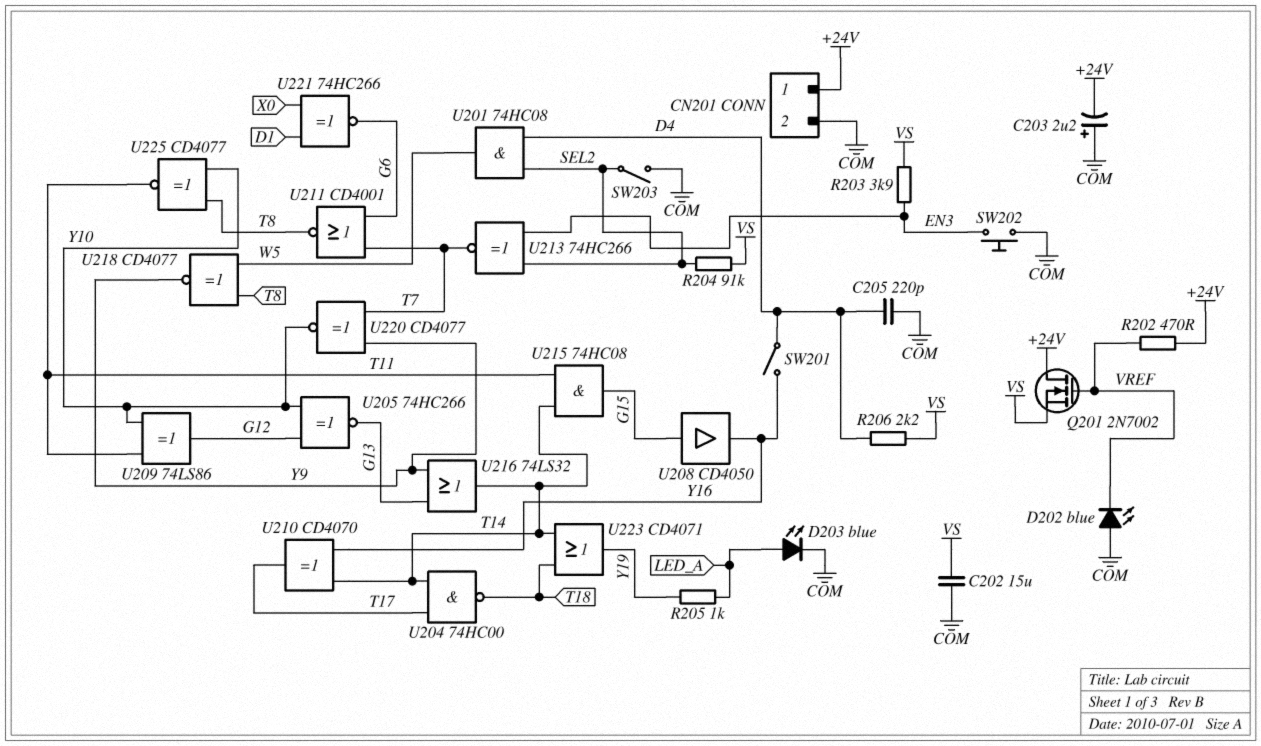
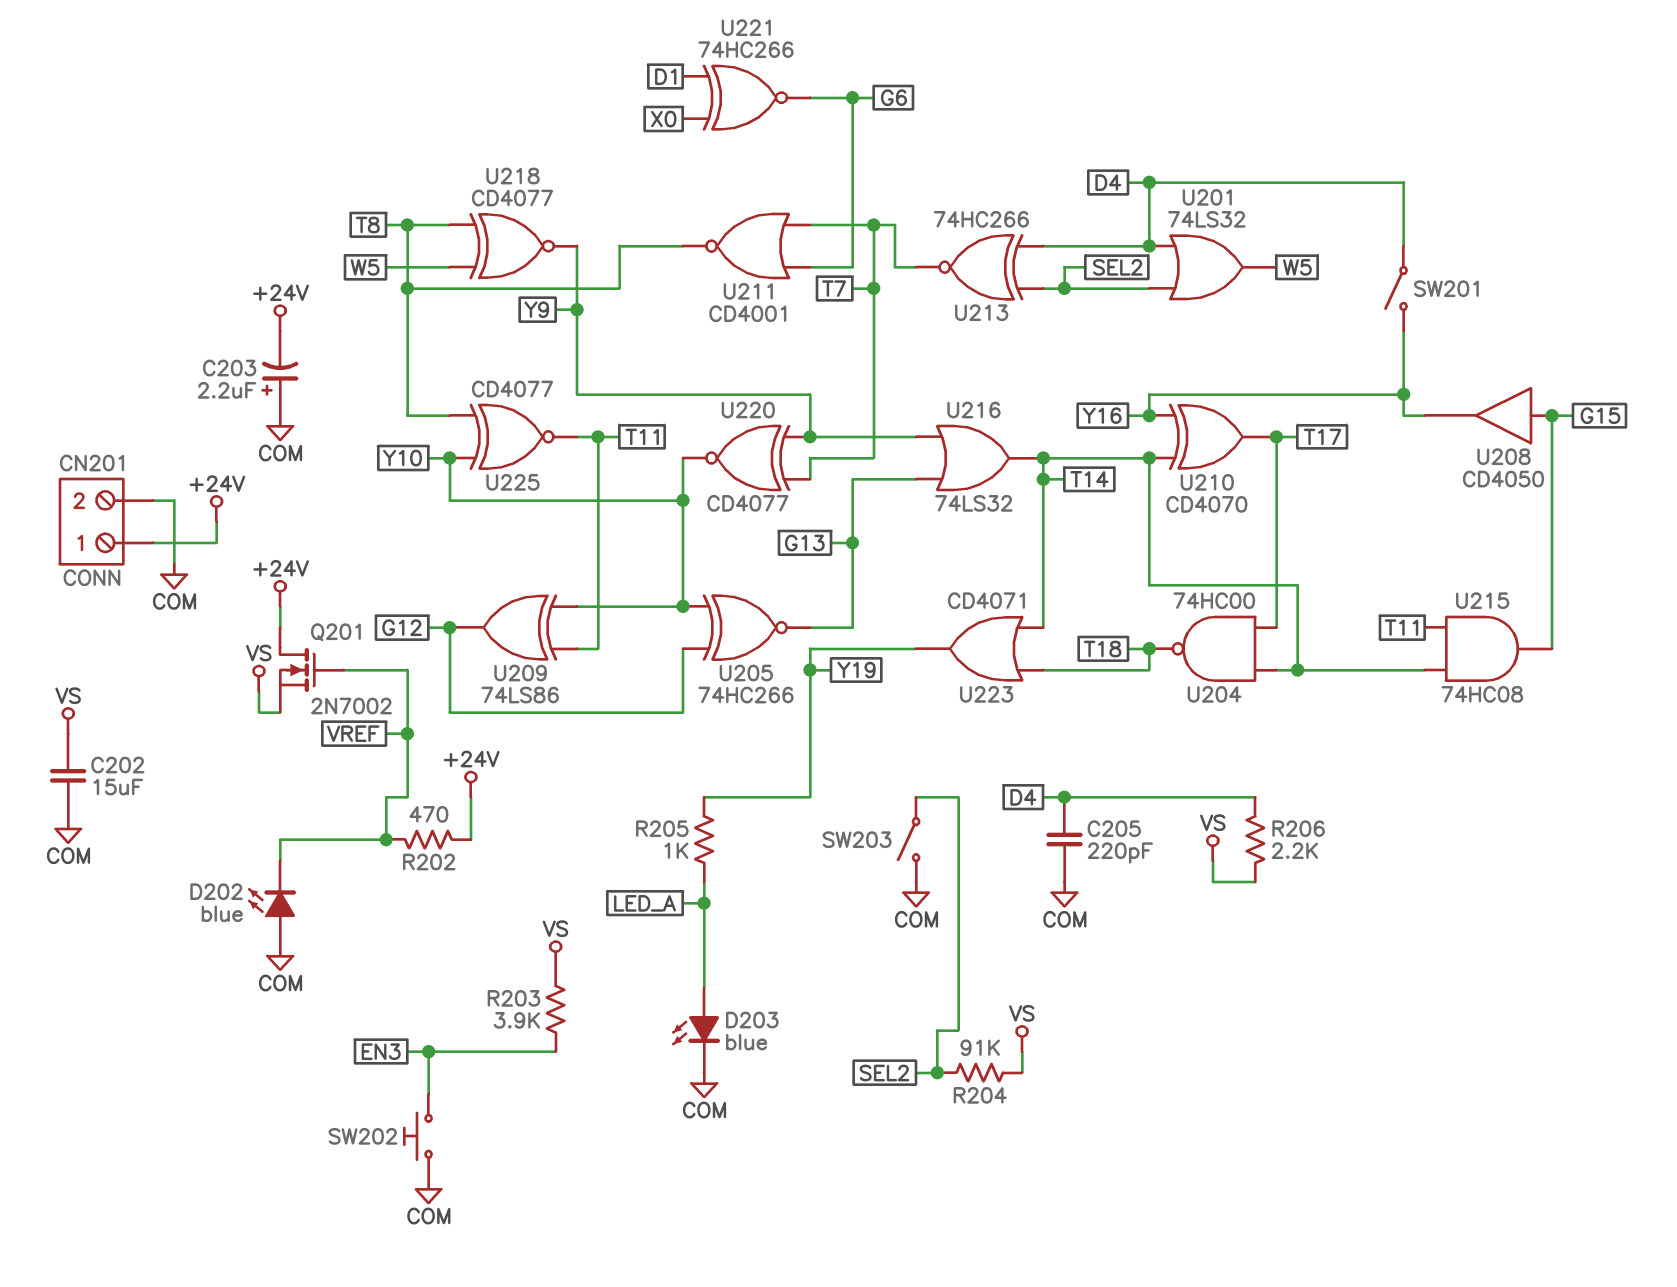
U201: AND 74HC08 (in D4, in SEL2, out W5) -> OR 74LS32 (in D4, in SEL2, out W5)
U213: XNOR 74HC266 (in EN3, in SEL2, out T7) -> XNOR 74HC266 (in D4, in SEL2, out T7)

